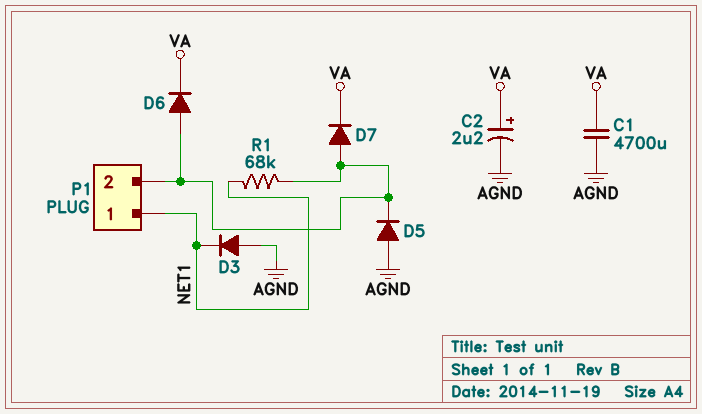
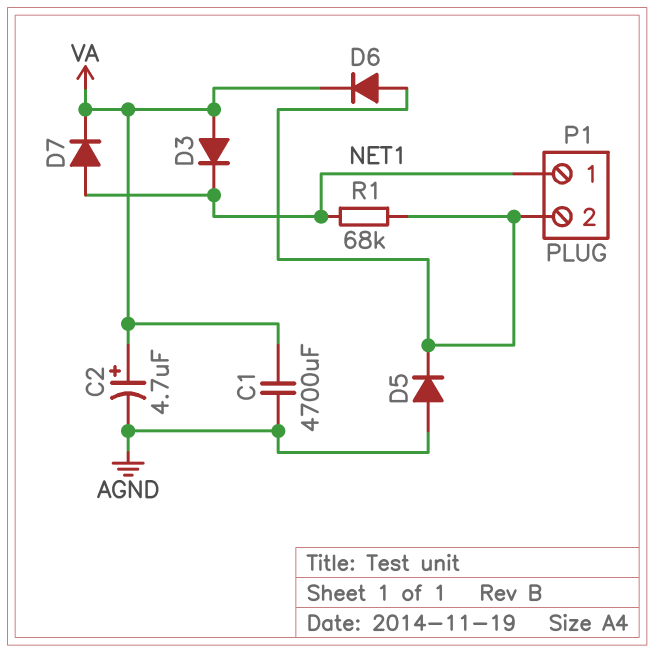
C2: 2.2uF (plus VA, minus AGND) -> 4.7uF (plus VA, minus AGND)
D3: diode (A AGND, K NET1) -> diode (A VA, K NET1)
D7: diode (A P1/2, K VA) -> diode (A NET1, K VA)

